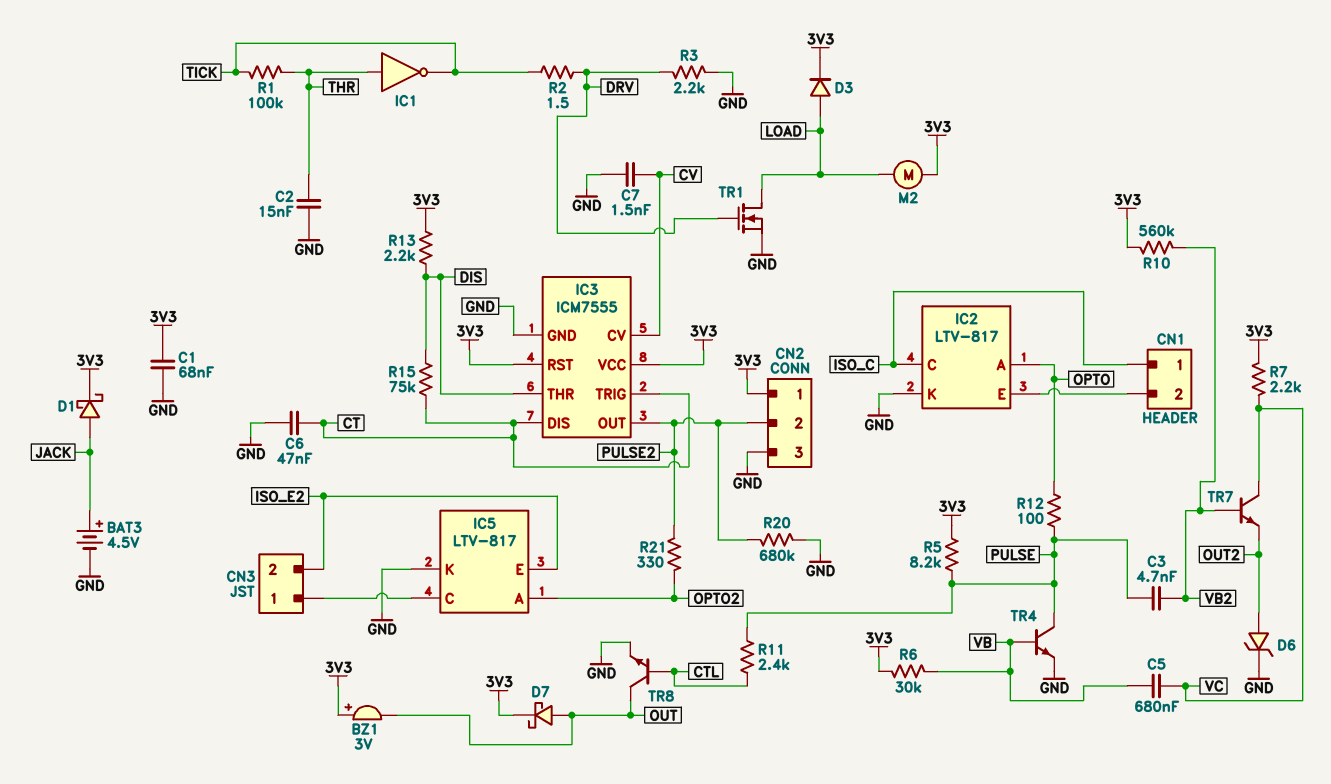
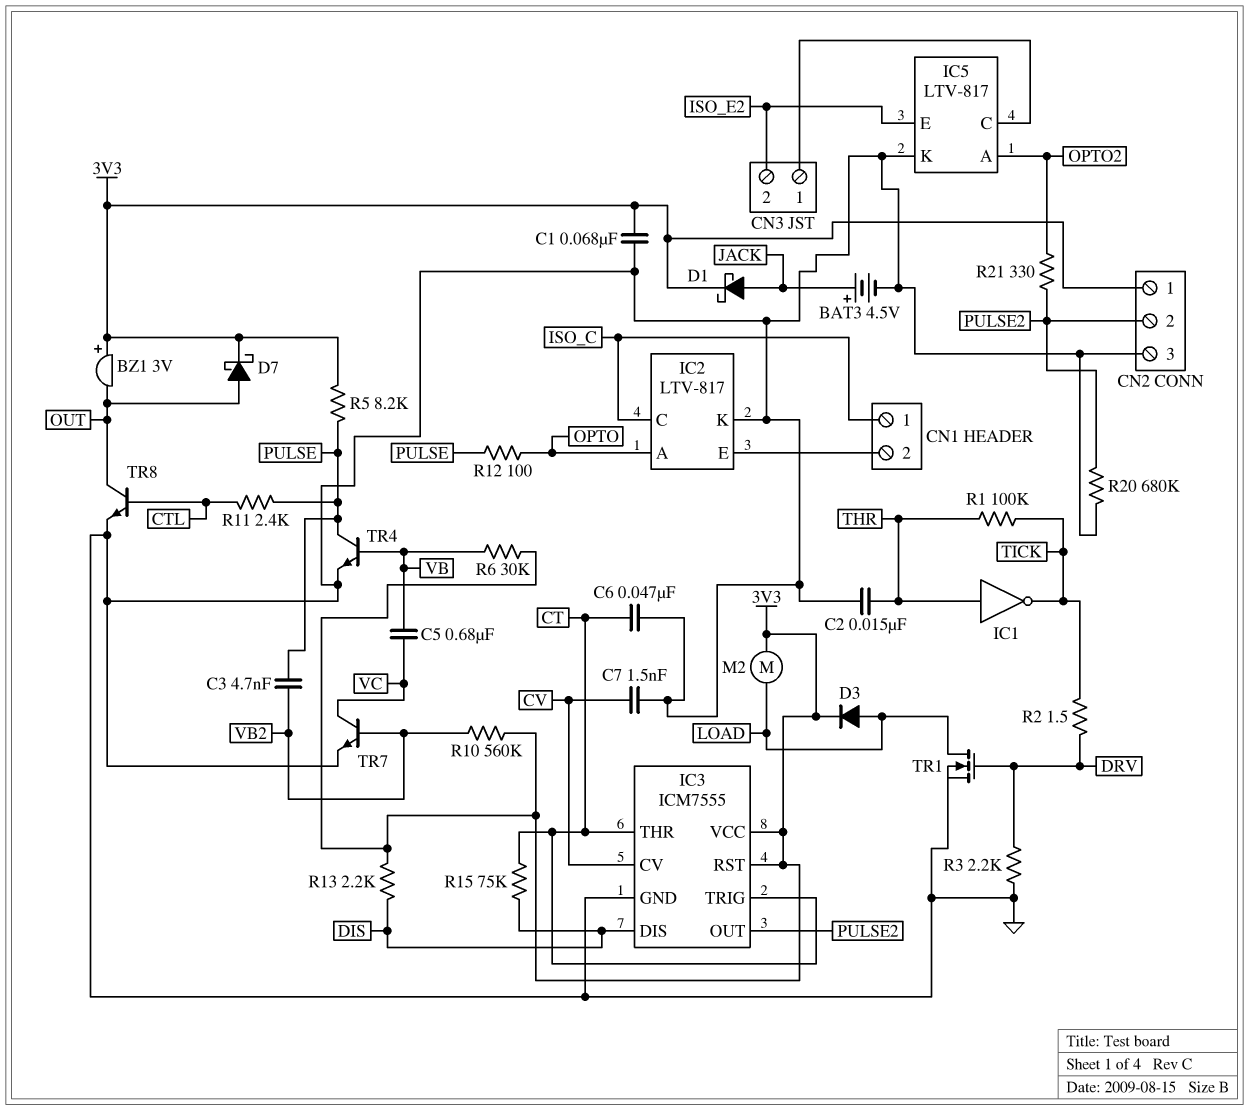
D6: zener (A OUT2, K GND) -> none
IC3 pin DIS: CT -> DIS
IC3 pin THR: DIS -> CT
R7: 2.2k (3V3, VC) -> none
TR7: NPN (B VB2, C VC, E OUT2) -> NPN (B VB2, C VC, E GND)

